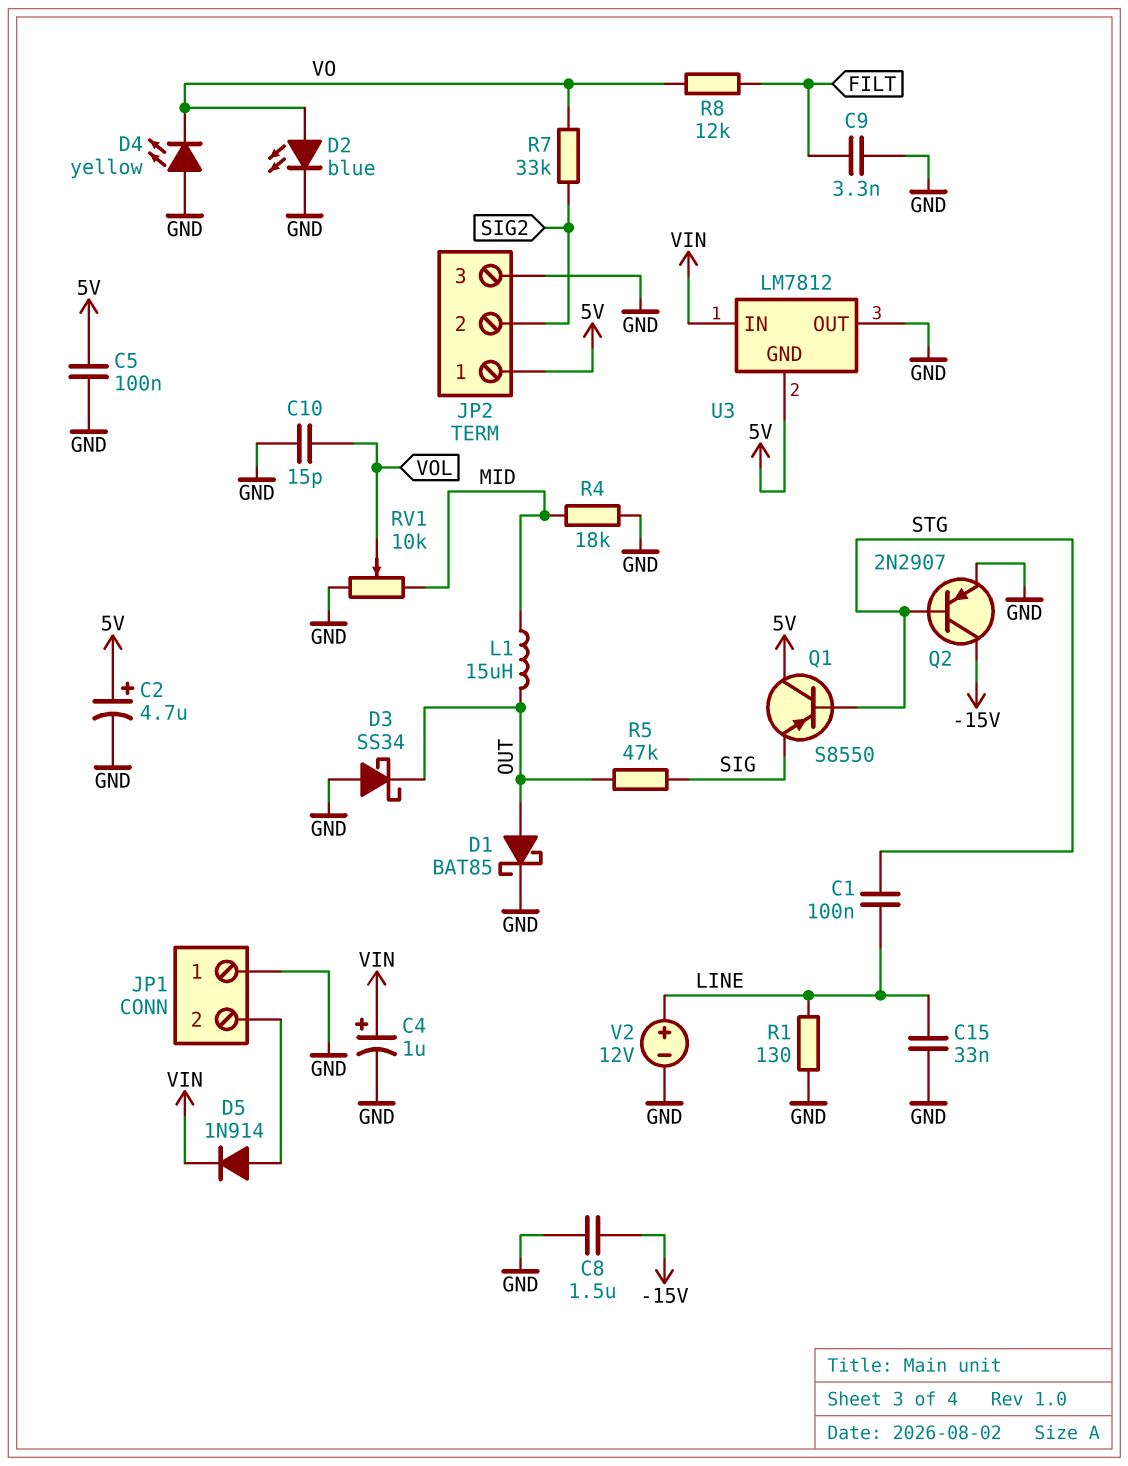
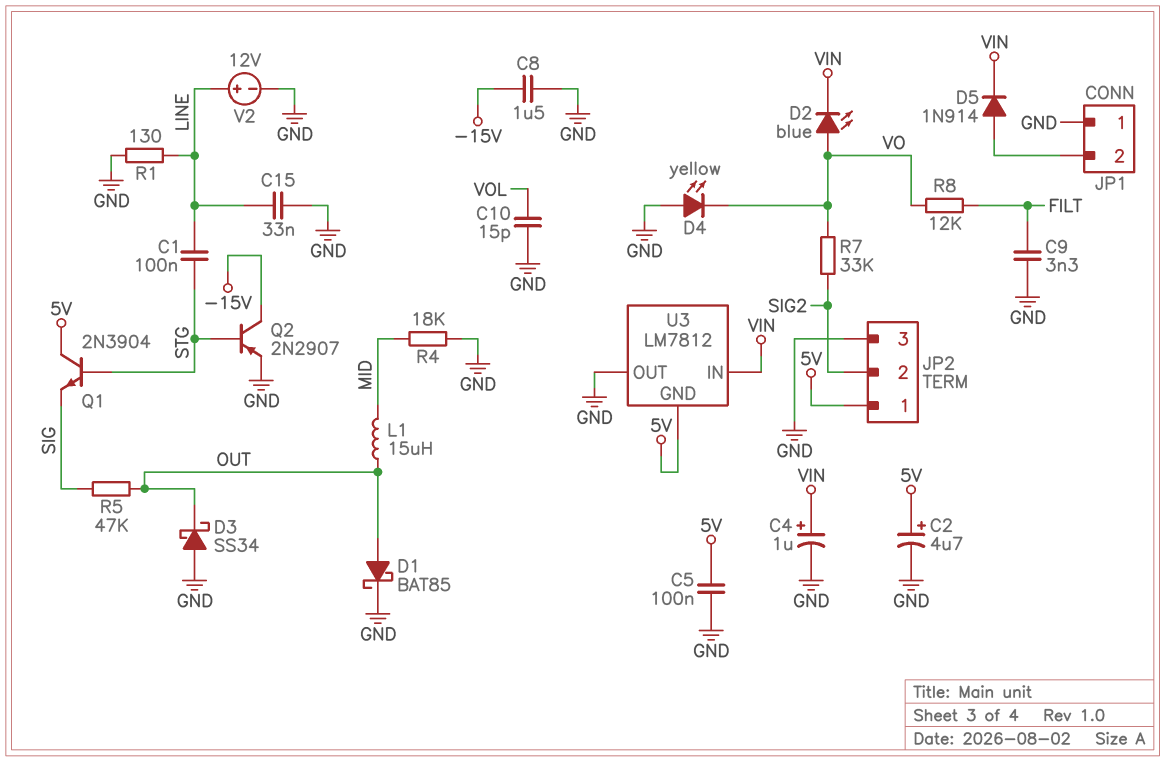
D2: LED blue (A VO, K GND) -> LED blue (A VO, K VIN)
Q1: PNP S8550 (B STG, C 5V, E SIG) -> NPN 2N3904 (B STG, C 5V, E SIG)
RV1: 10k (GND, MID, wiper VOL) -> none

